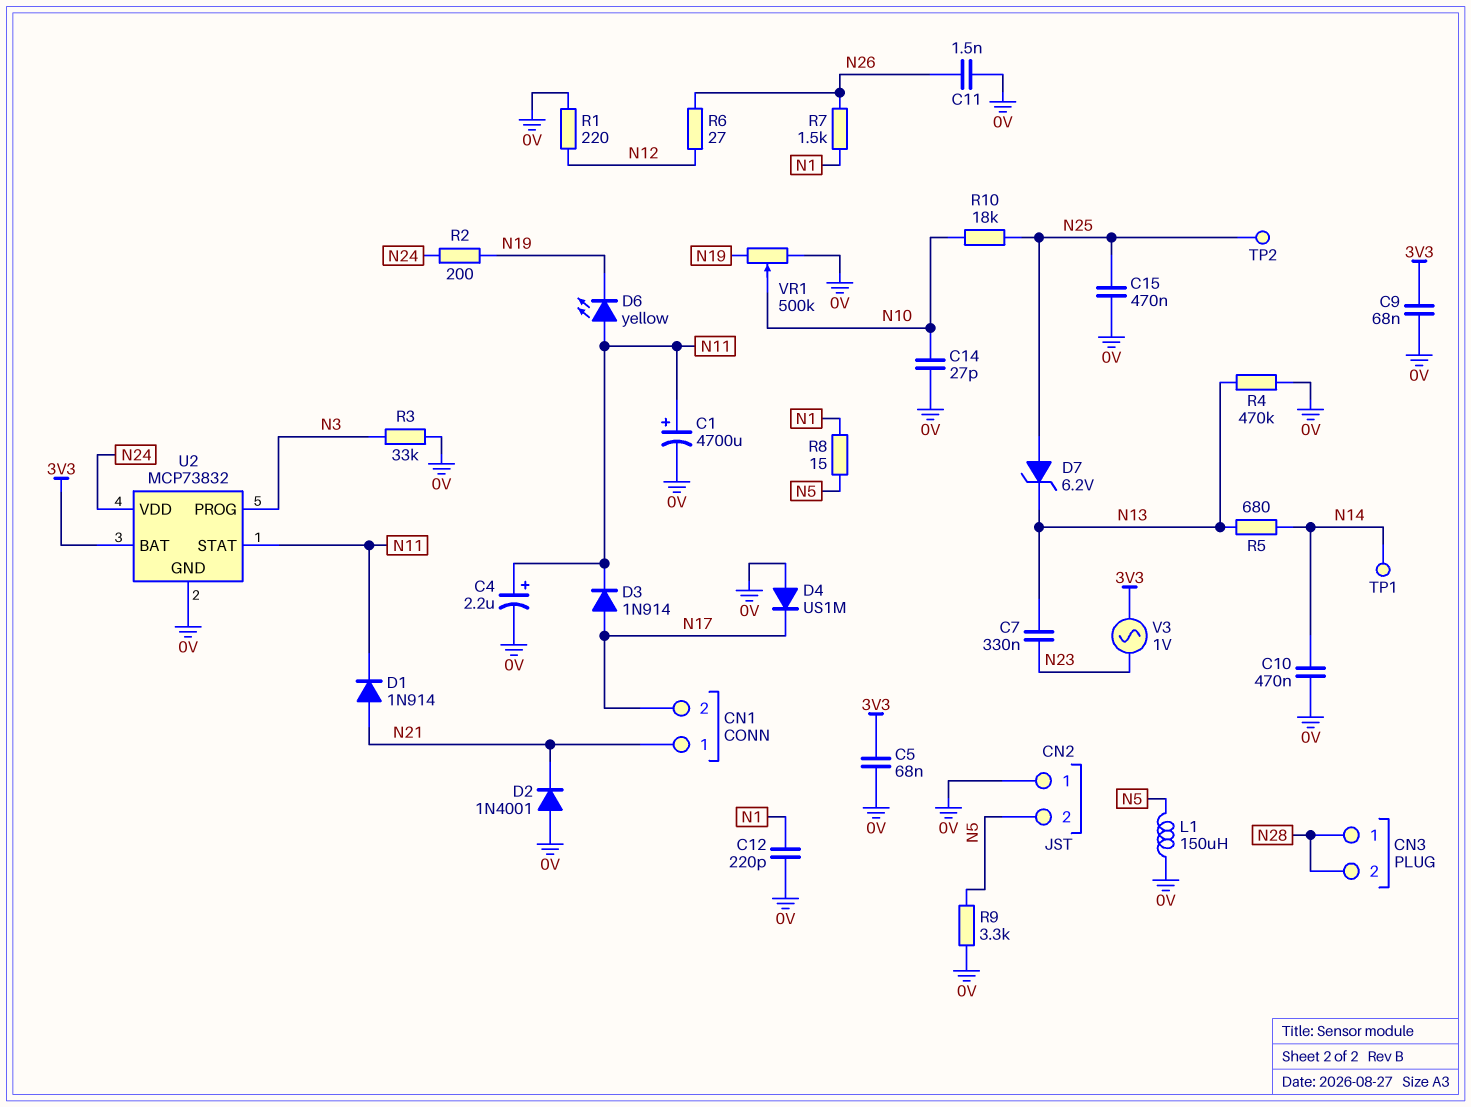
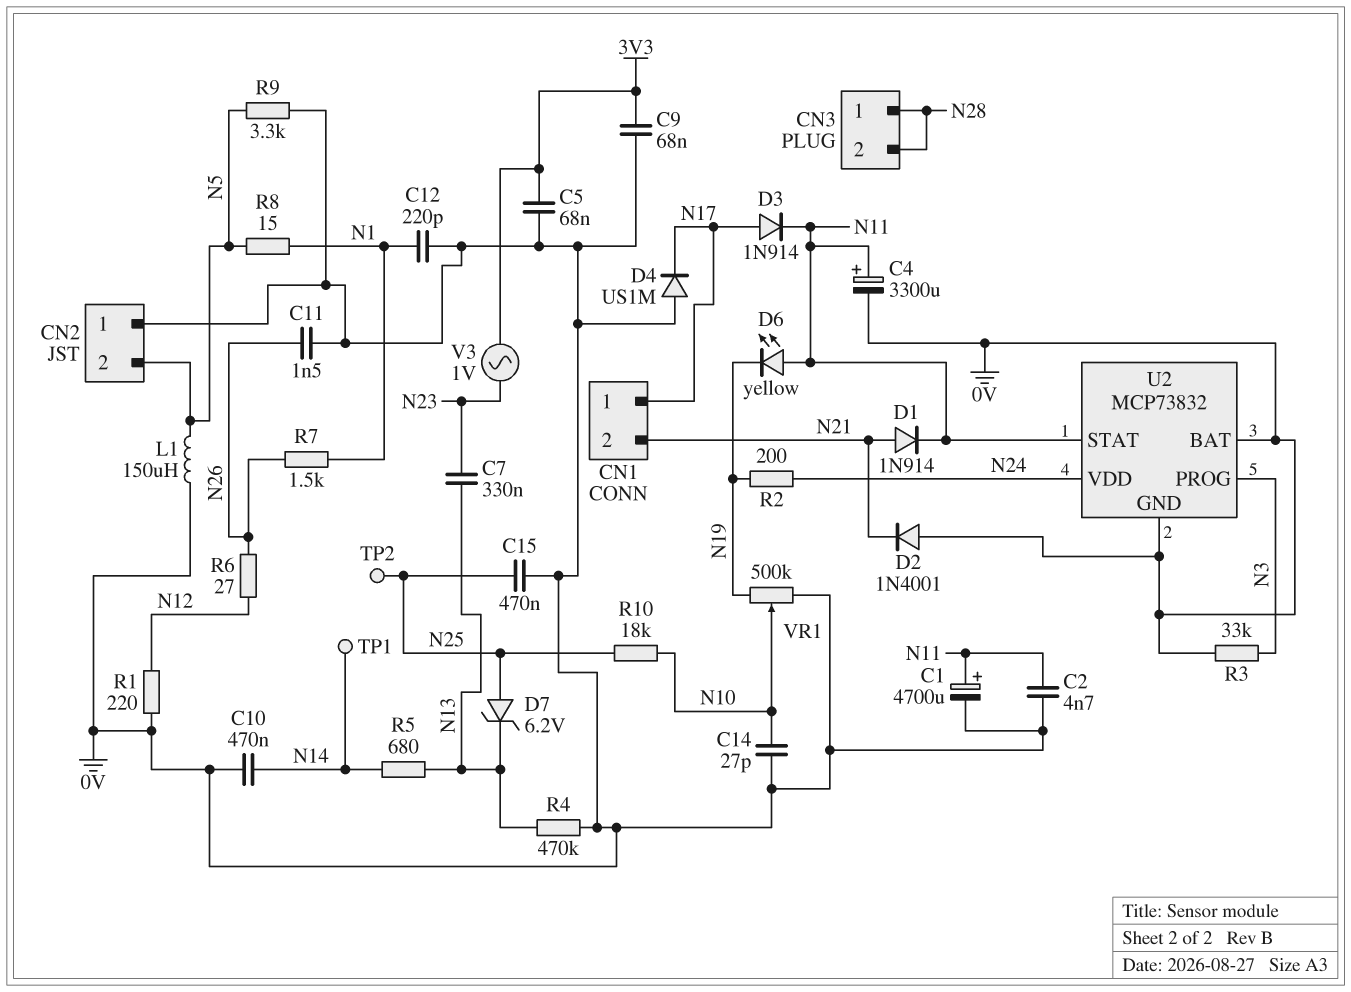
C2: none -> 4.7nF (0V, N11)
C4: 2.2uF (plus N11, minus 0V) -> 3300uF (plus N11, minus 0V)
CN1 pin 1: N21 -> N17
CN1 pin 2: N17 -> N21
U2 pin BAT: 3V3 -> 0V

